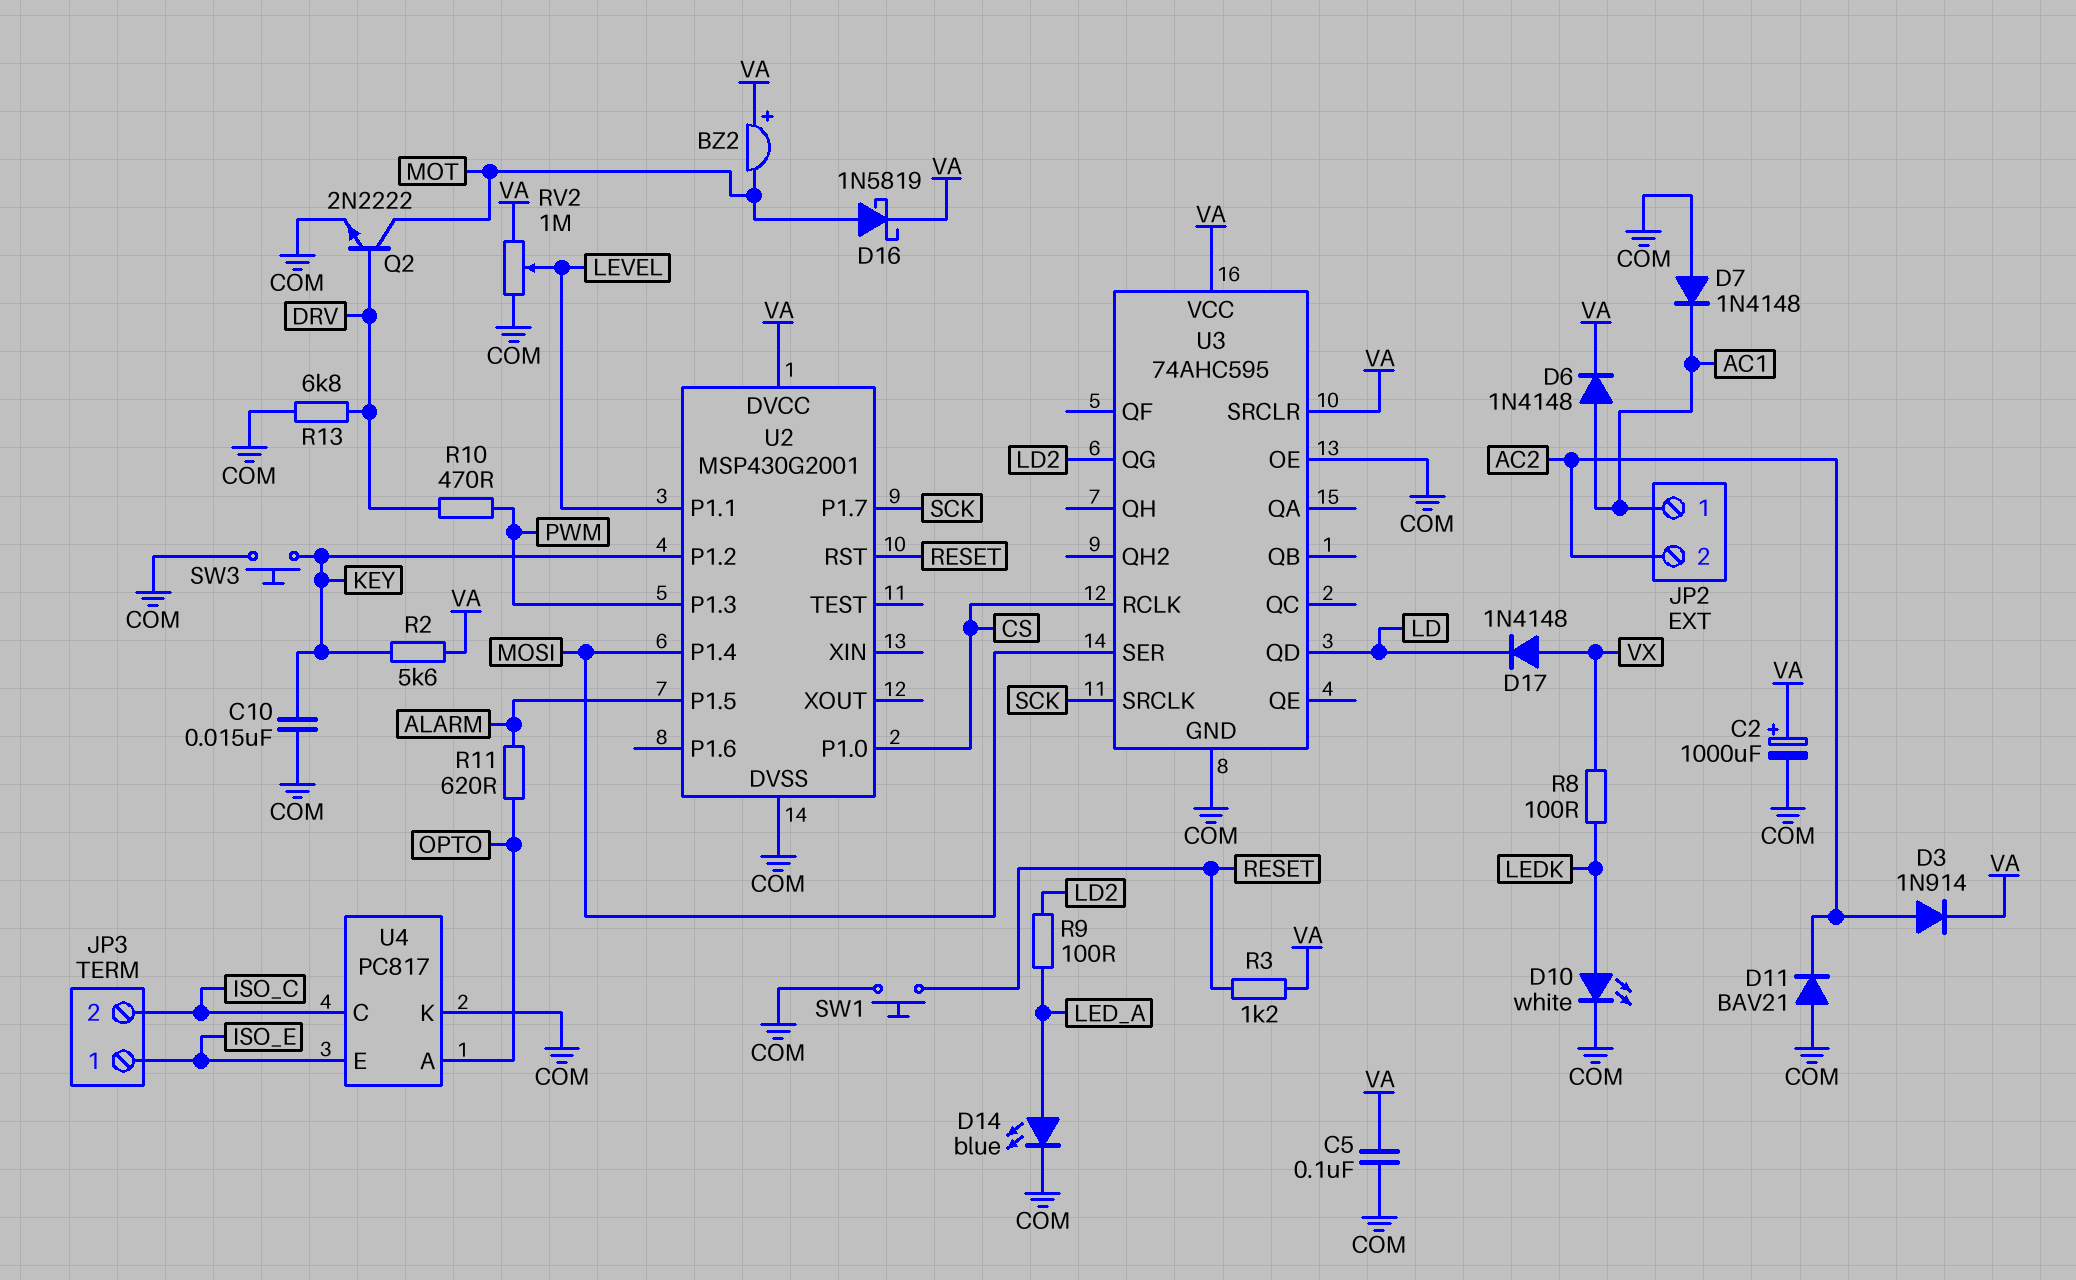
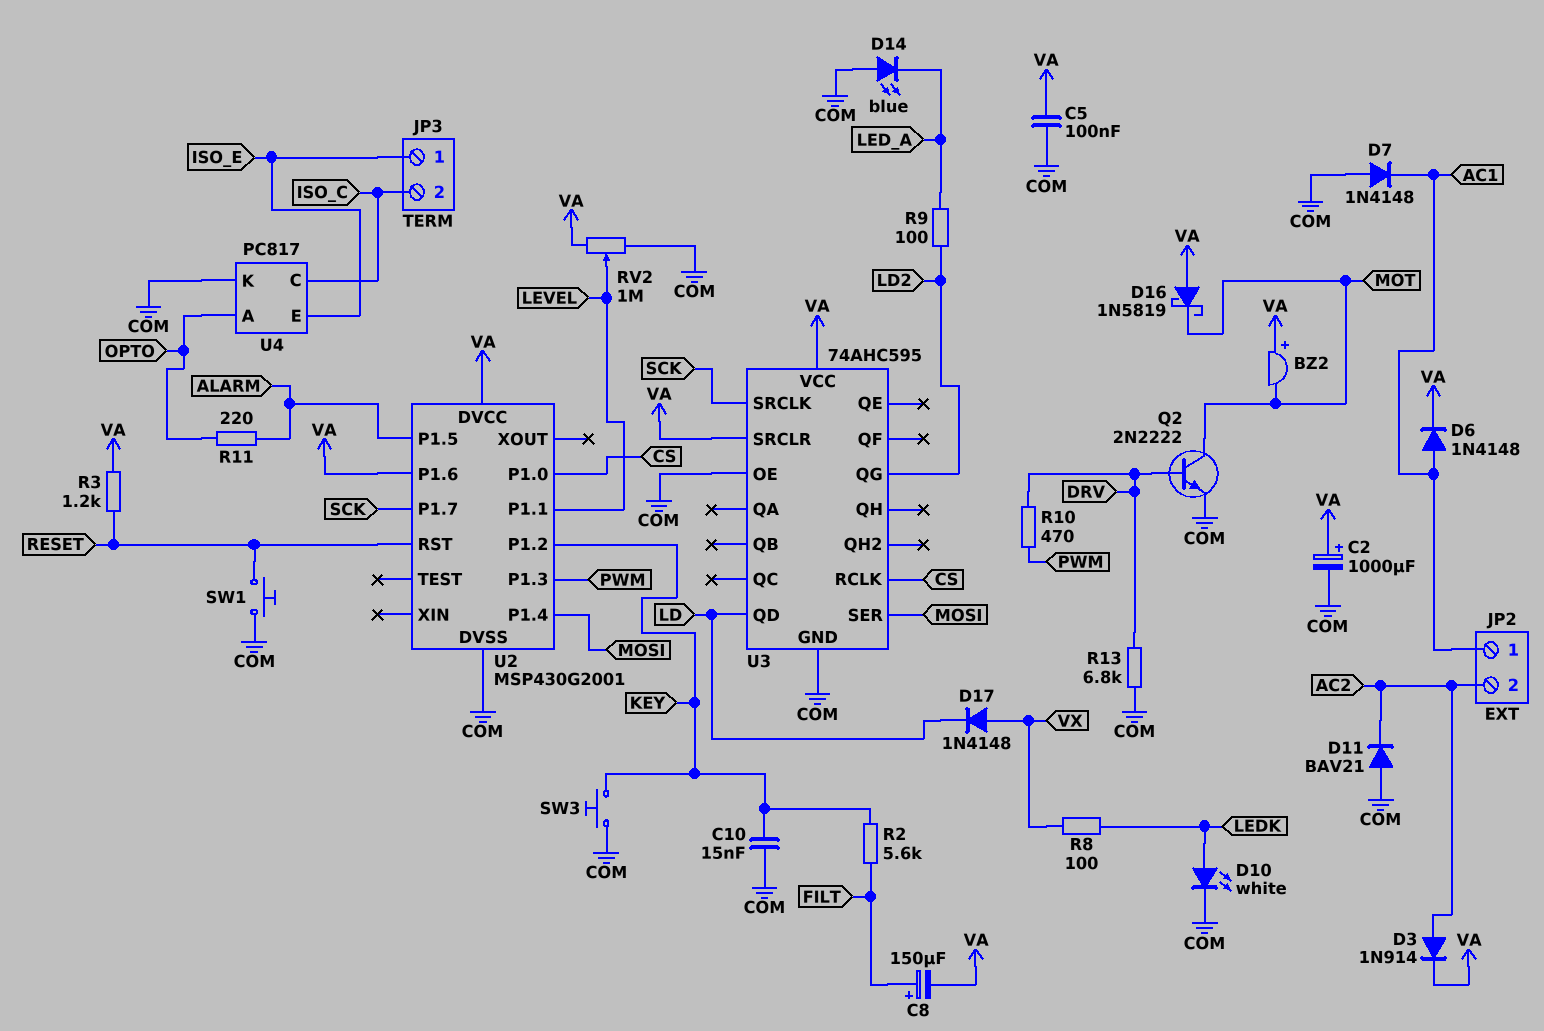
C8: none -> 150uF (plus FILT, minus VA)
D14: LED blue (A LED_A, K COM) -> LED blue (A COM, K LED_A)
D16: schottky 1N5819 (A MOT, K VA) -> schottky 1N5819 (A VA, K MOT)
R2: 5.6k (KEY, VA) -> 5.6k (FILT, KEY)
R11: 620 (ALARM, OPTO) -> 220 (ALARM, OPTO)
U2 pin P1.6: none -> VA

